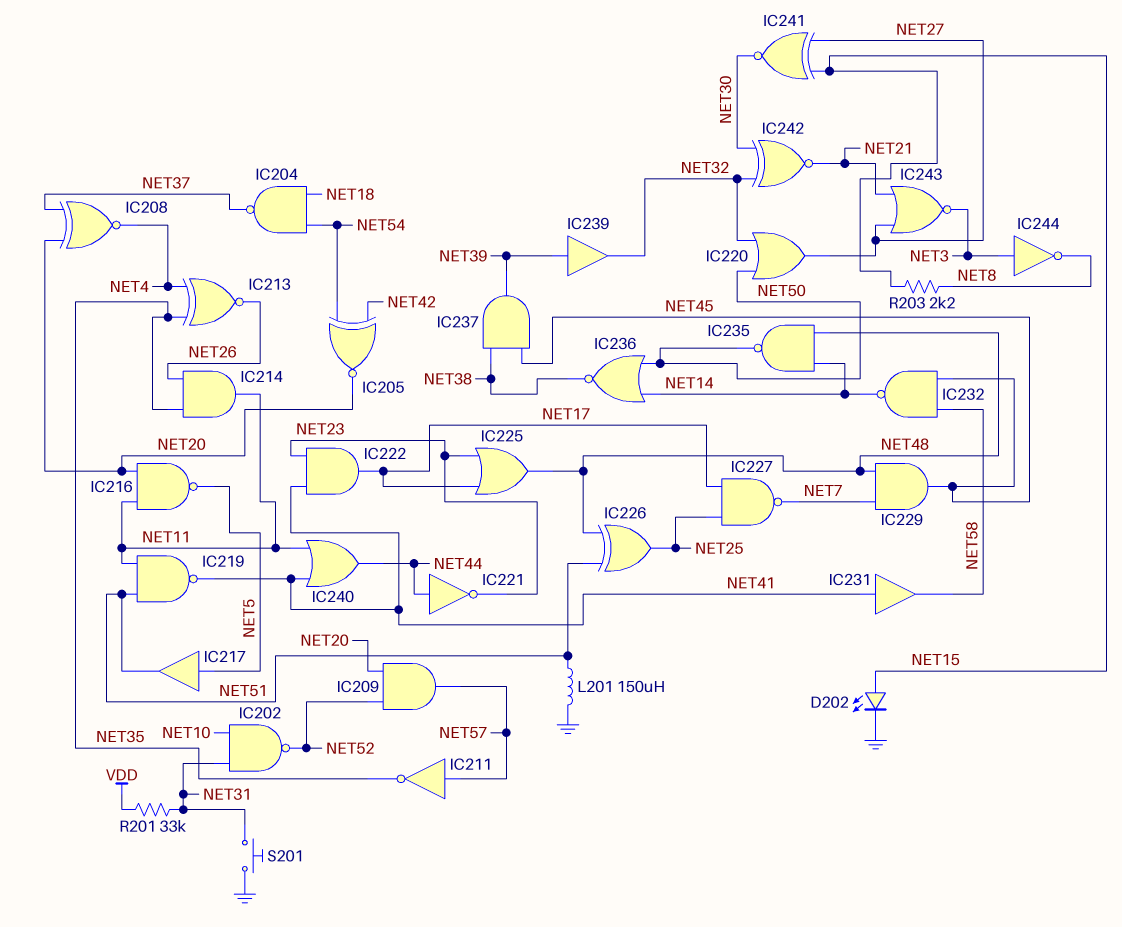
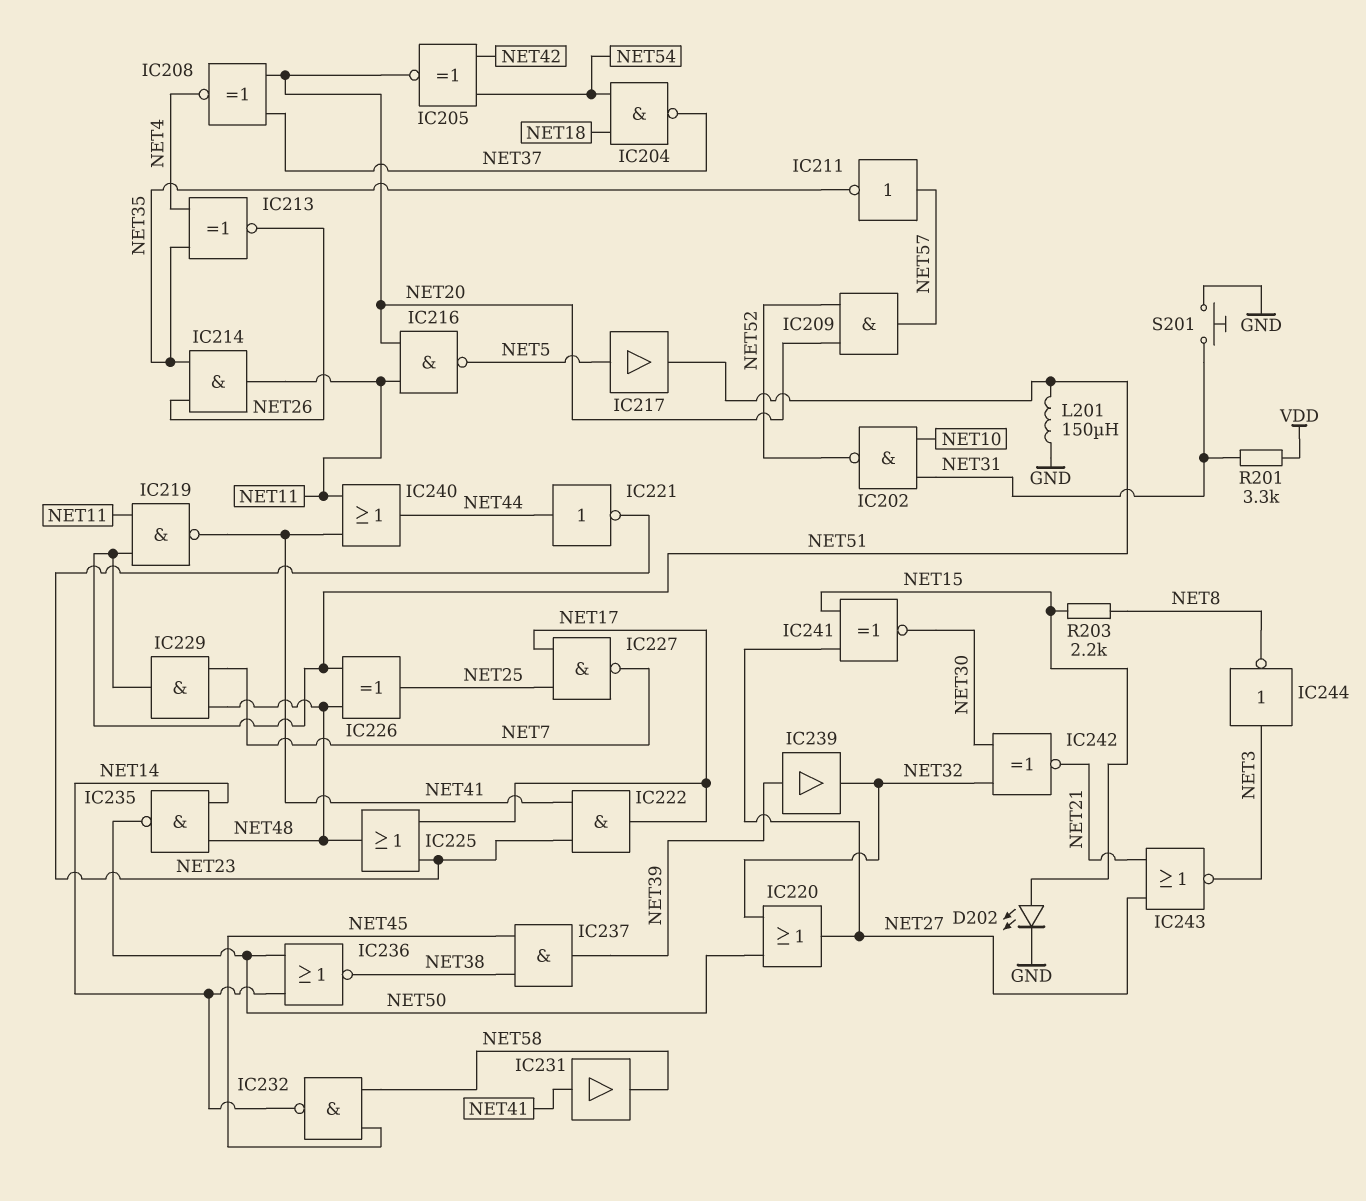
IC229: AND (in NET7, in NET48, out NET45) -> AND (in NET7, in NET48, out NET51)
R201: 33k (NET31, VDD) -> 3.3k (NET31, VDD)

